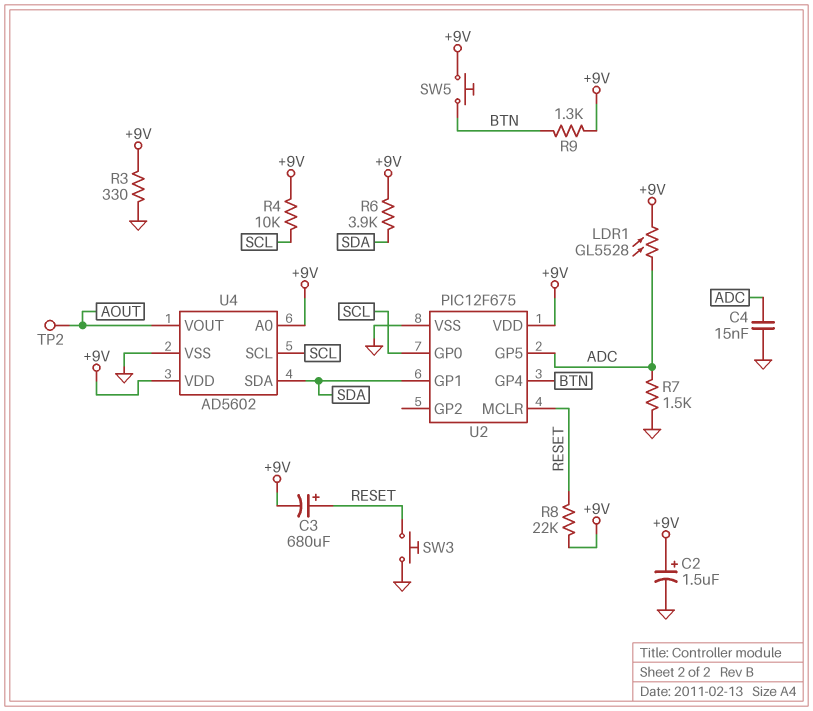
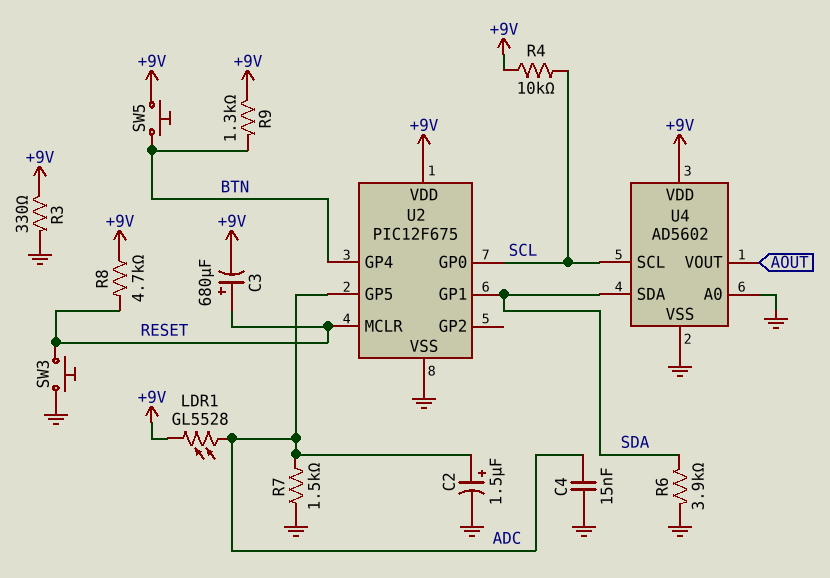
C2: 1.5uF (plus +9V, minus GND) -> 1.5uF (plus ADC, minus GND)
R6: 3.9k (+9V, SDA) -> 3.9k (GND, SDA)
R8: 22k (+9V, RESET) -> 4.7k (+9V, RESET)
TP2: test point (AOUT) -> none
U4 pin A0: +9V -> GND

